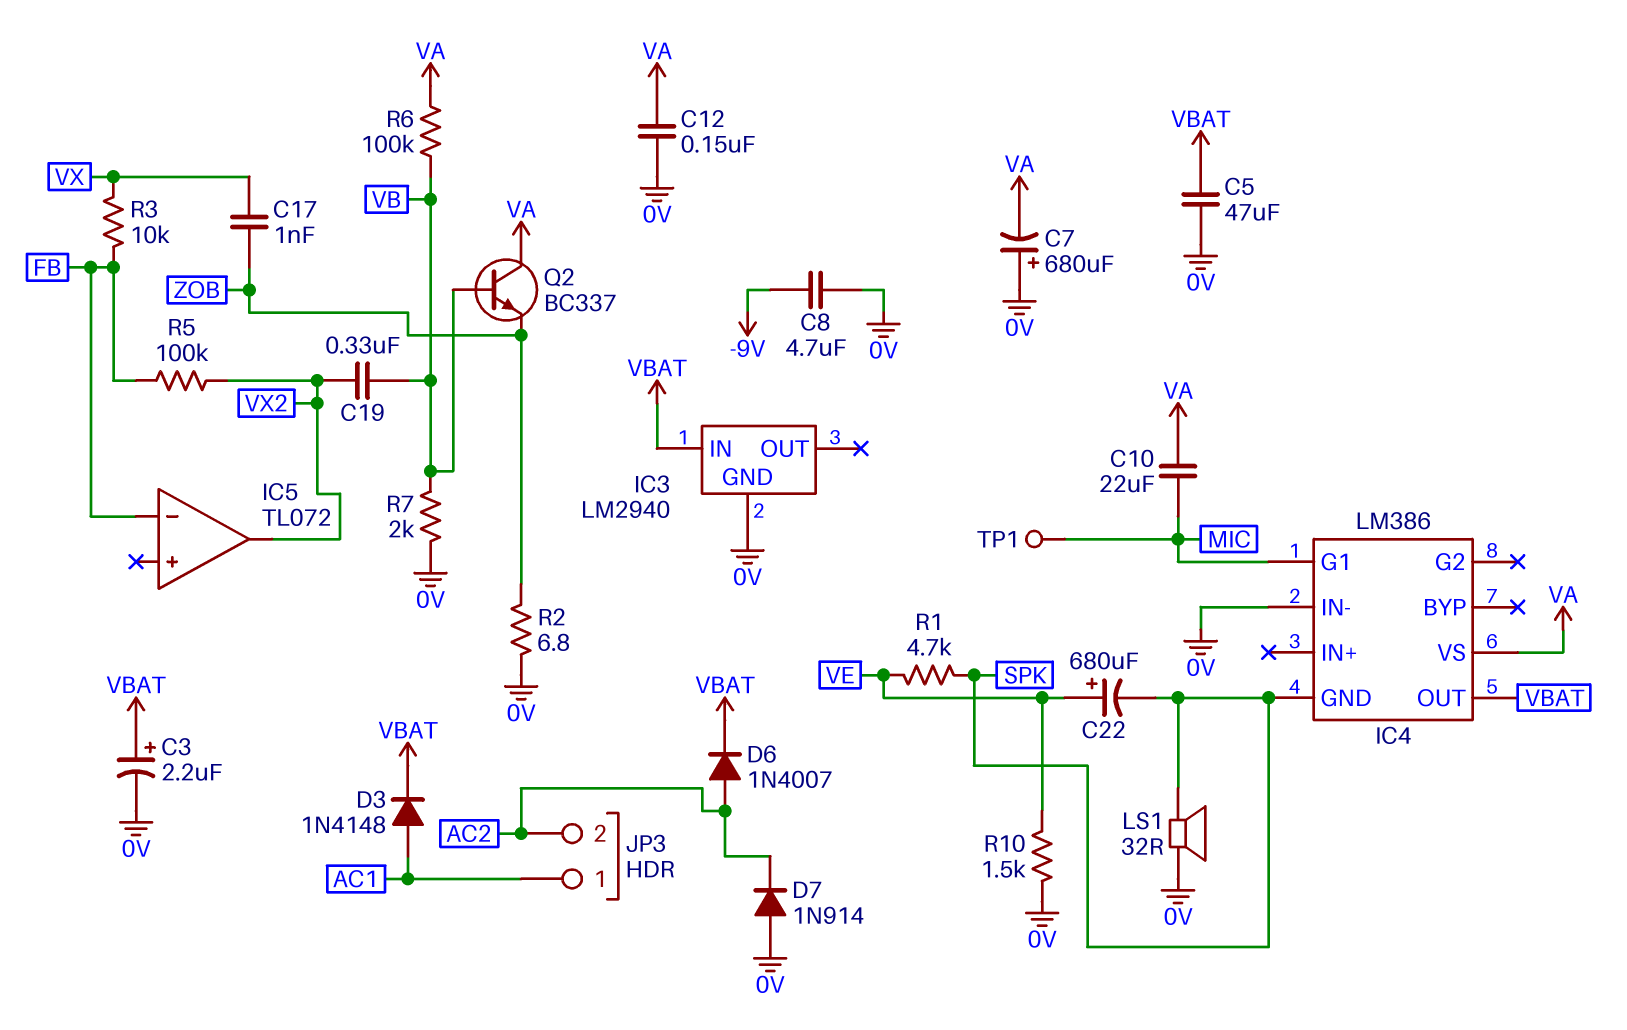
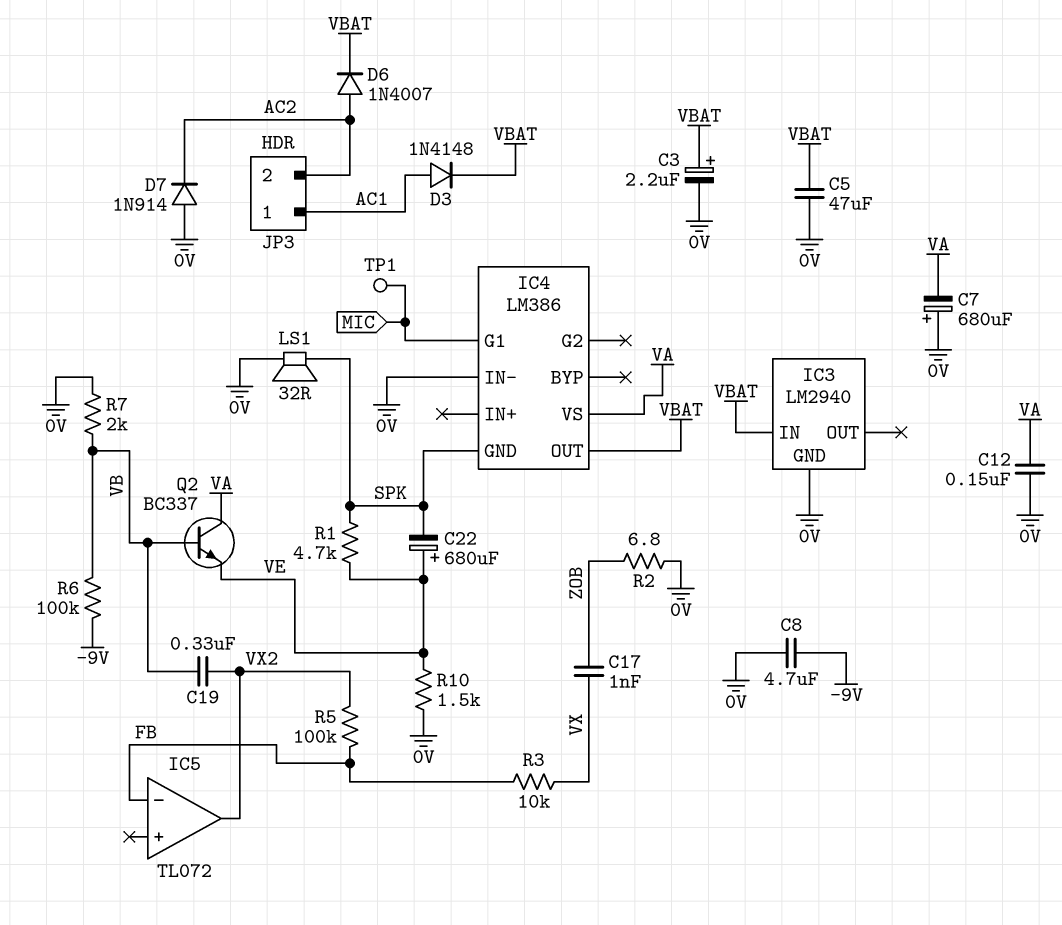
C10: 22uF (MIC, VA) -> none
Q2: NPN BC337 (B VB, C VA, E ZOB) -> NPN BC337 (B VB, C VA, E VE)
R6: 100k (VA, VB) -> 100k (-9V, VB)

